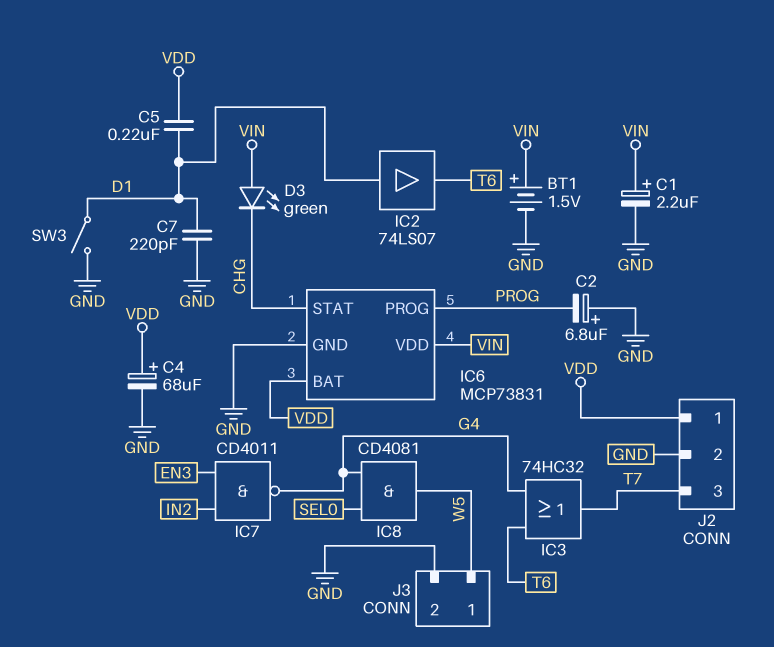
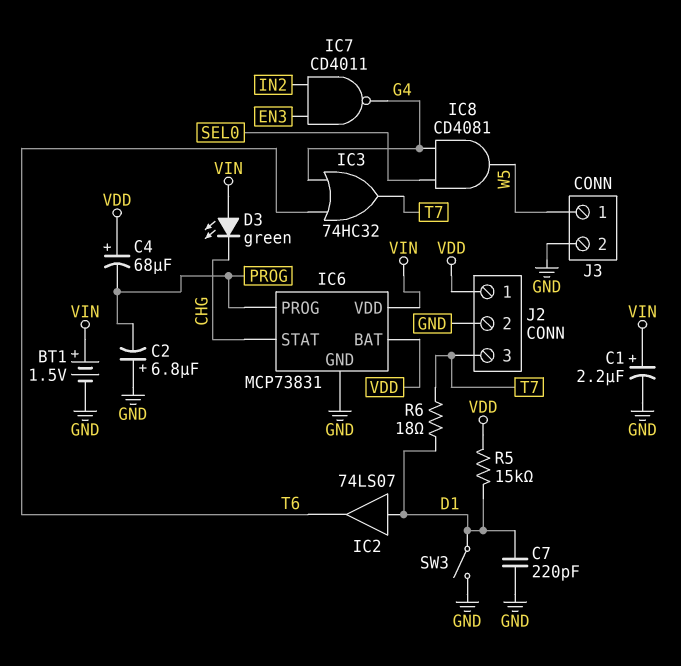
C4: 68uF (plus VDD, minus GND) -> 68uF (plus VDD, minus PROG)
C5: 220nF (D1, VDD) -> none
R5: none -> 15k (D1, VDD)
R6: none -> 18 (D1, T7)

